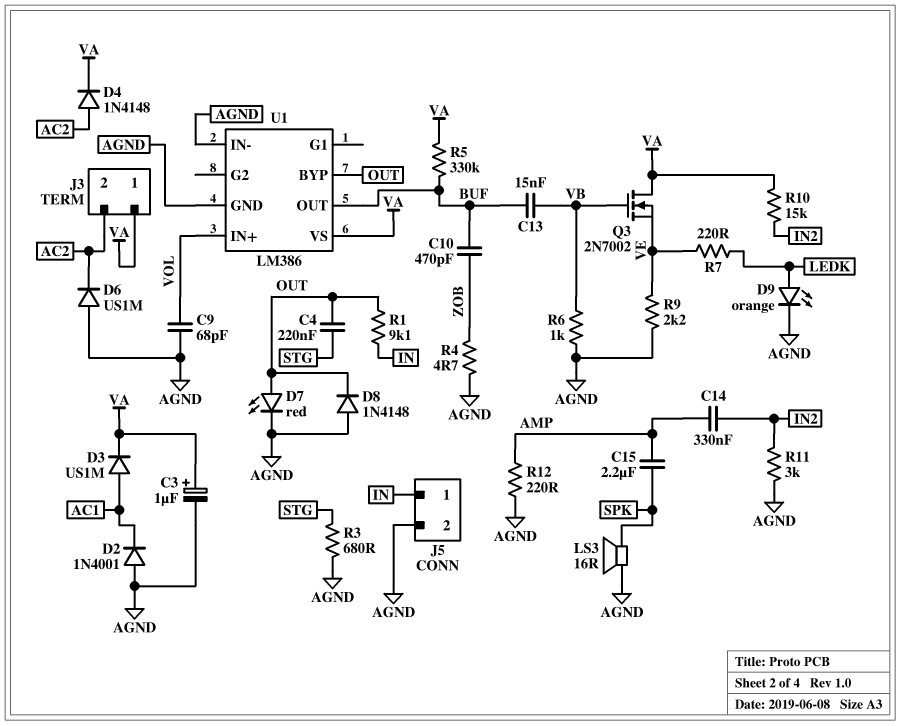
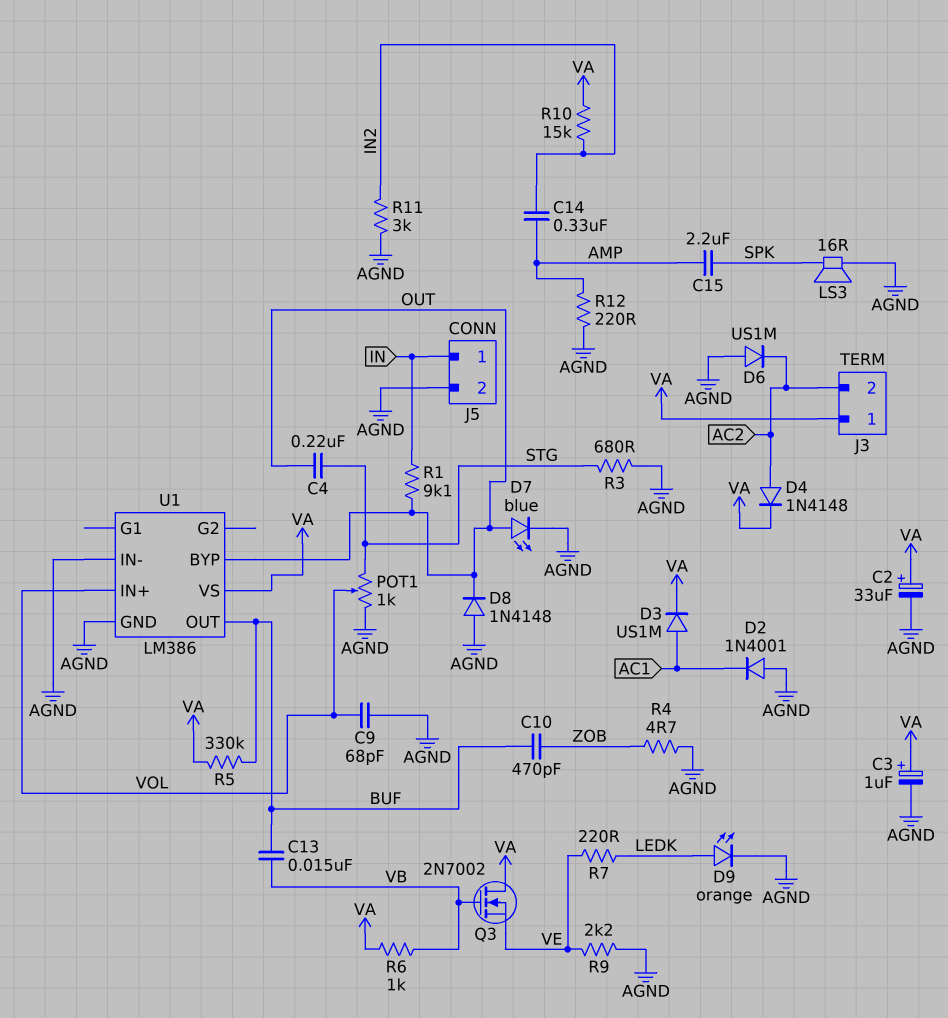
C2: none -> 33uF (plus VA, minus AGND)
D7: LED red (A OUT, K AGND) -> LED blue (A OUT, K AGND)
POT1: none -> 1k (AGND, STG, wiper VOL)
R6: 1k (AGND, VB) -> 1k (VA, VB)

